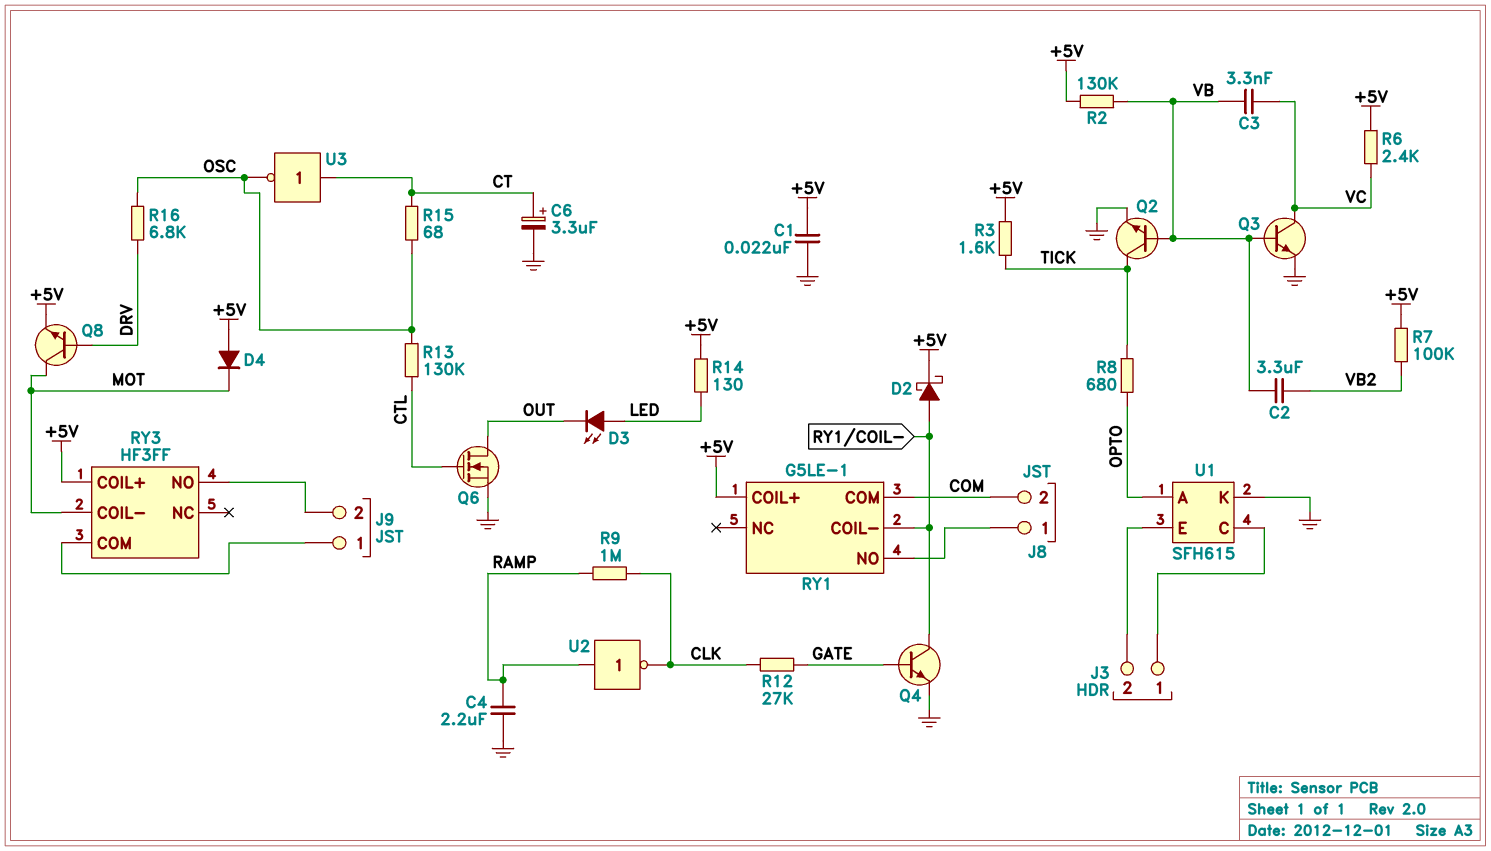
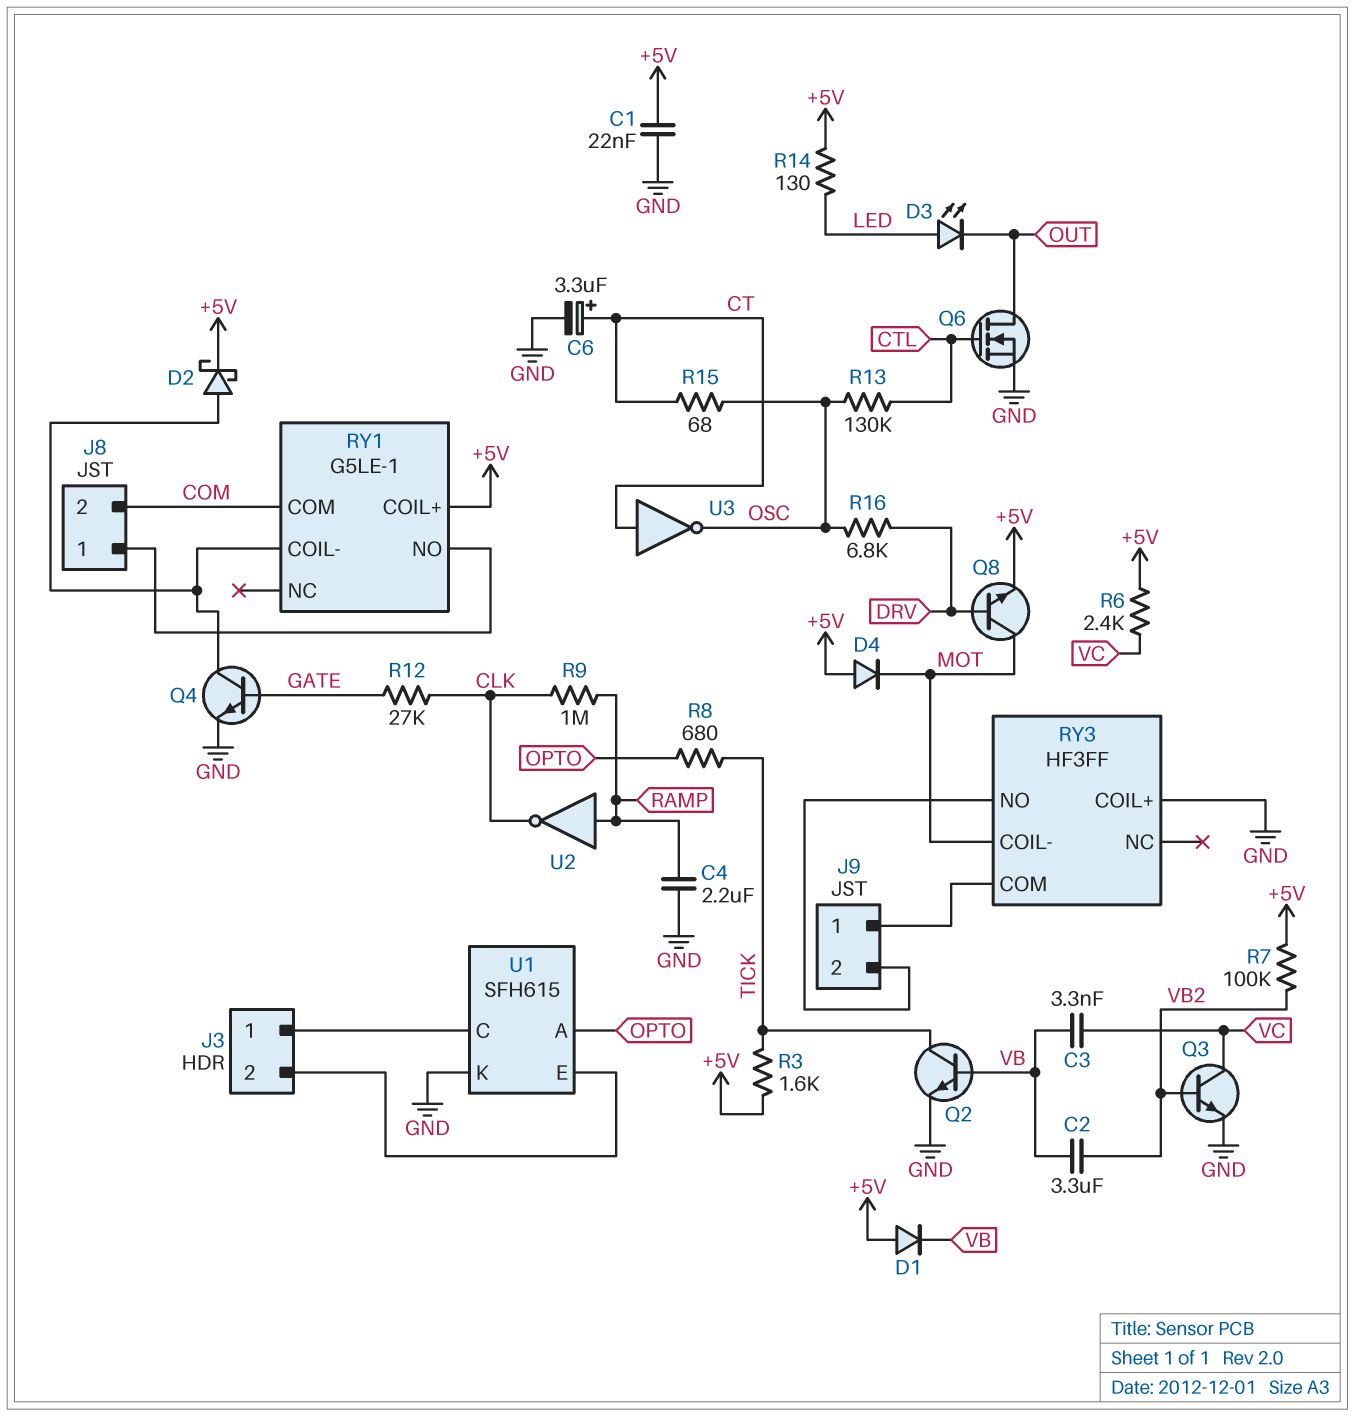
D1: none -> diode (A +5V, K VB)
Q3: NPN (B VB, C VC, E GND) -> NPN (B VB2, C VC, E GND)
R2: 130k (+5V, VB) -> none
RY3 pin COIL+: +5V -> GND

